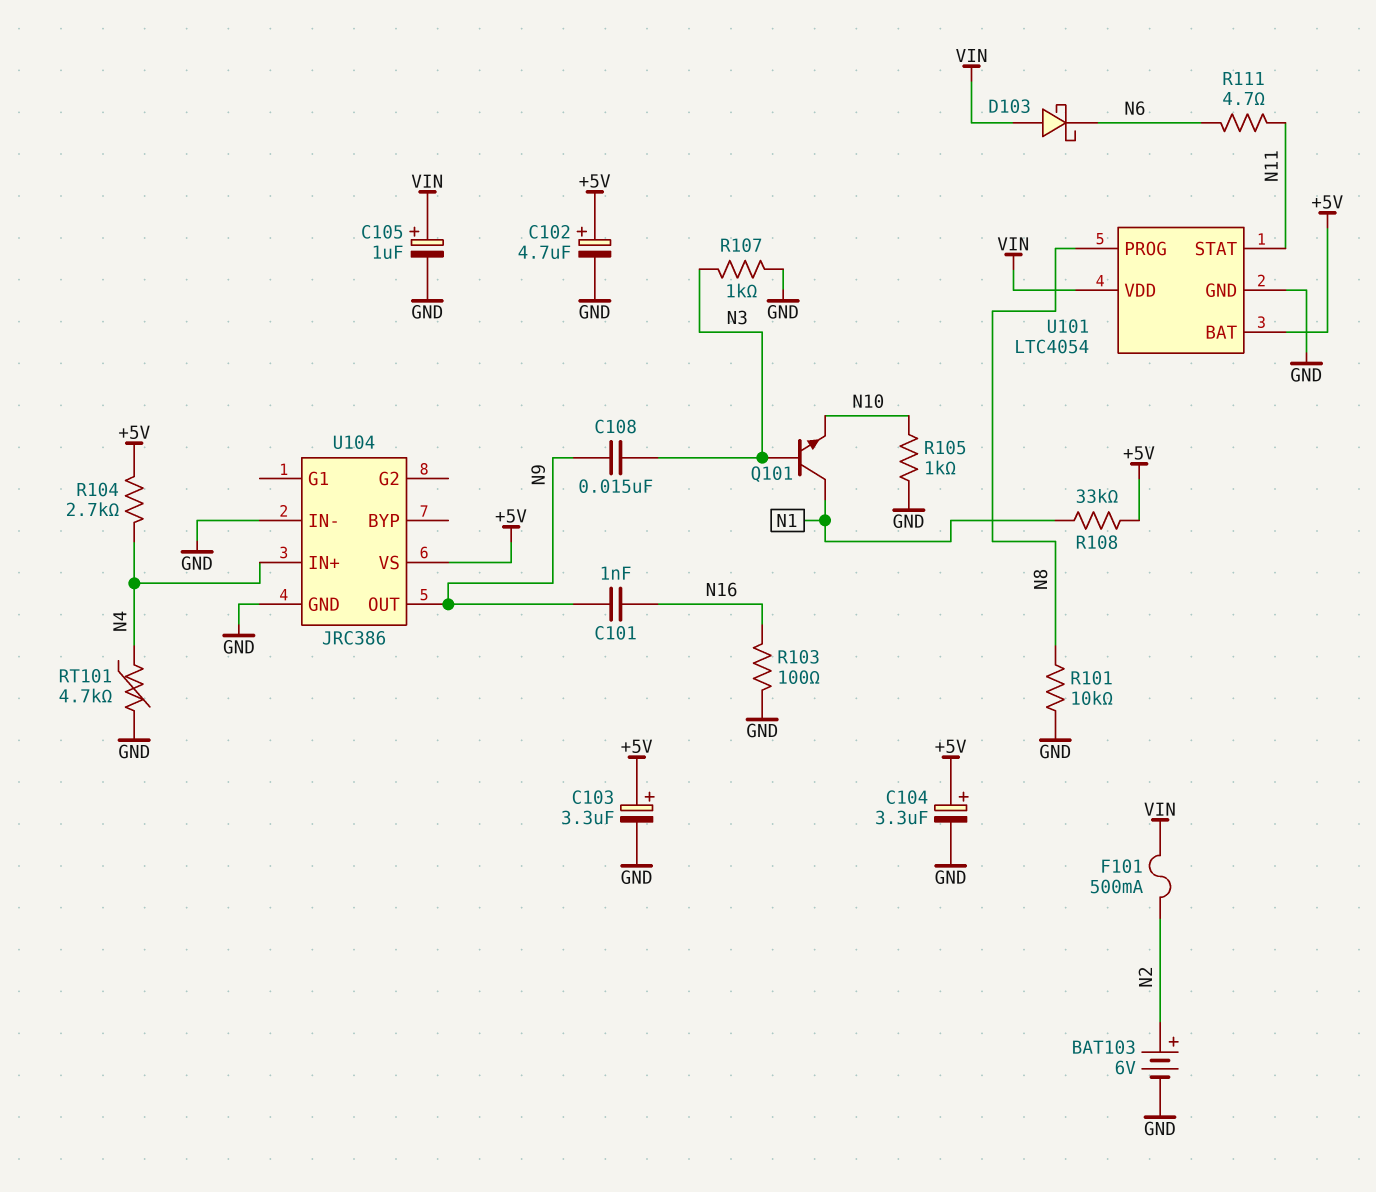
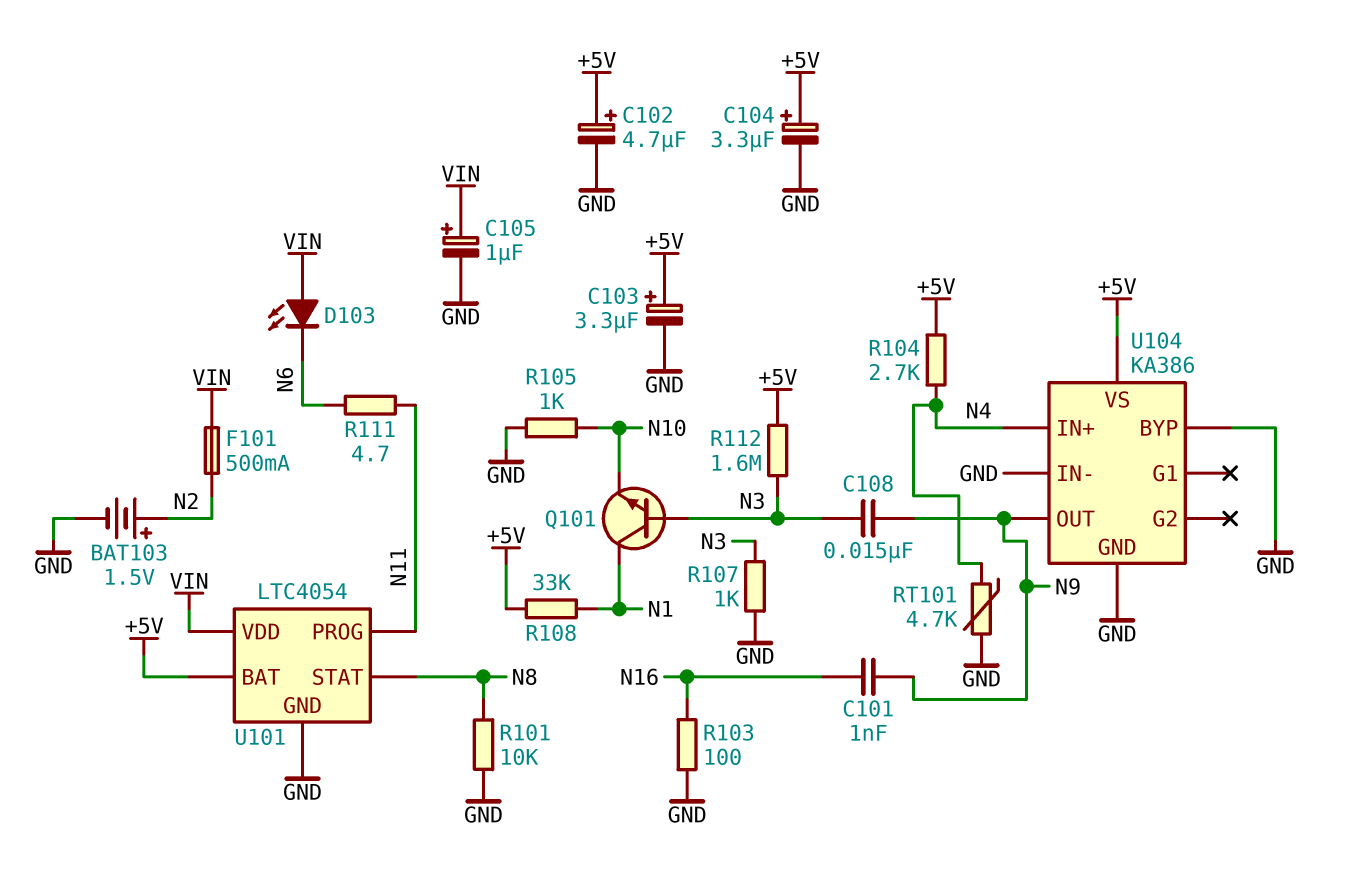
BAT103: 6V (plus N2, minus GND) -> 1.5V (plus N2, minus GND)
D103: schottky (A VIN, K N6) -> LED (A VIN, K N6)
R112: none -> 1.6M (+5V, N3)
U101 pin PROG: N8 -> N11
U101 pin STAT: N11 -> N8
U104: JRC386 -> KA386
U104 pin BYP: none -> GND

